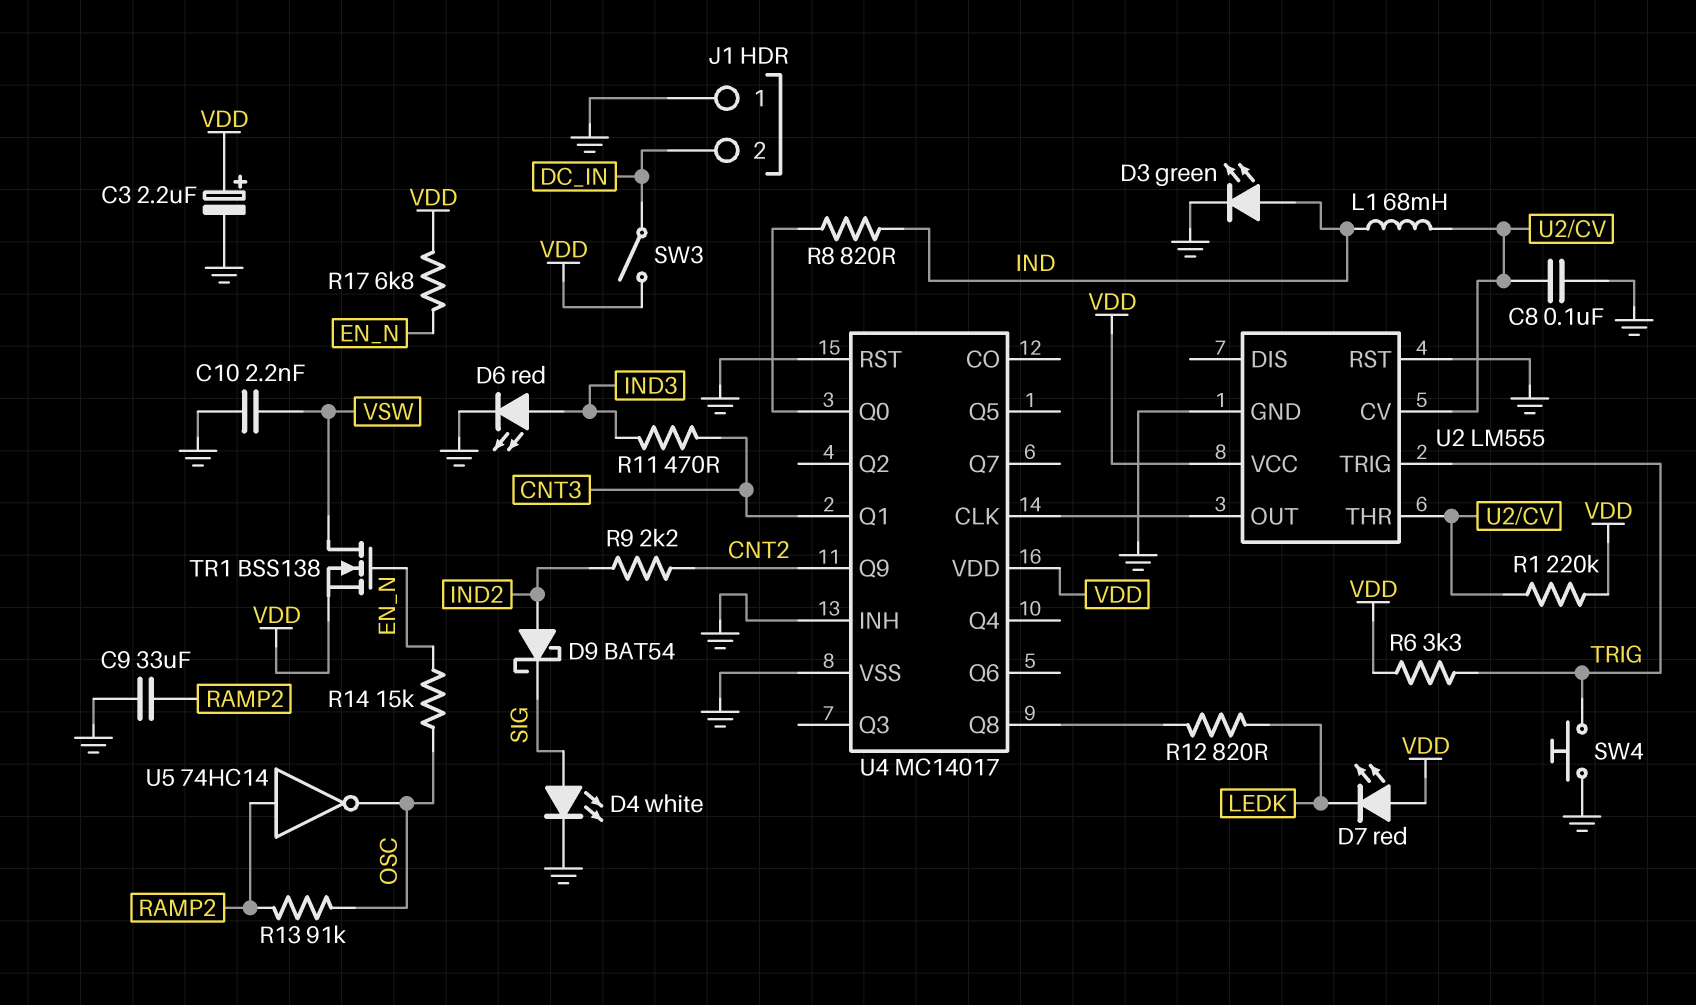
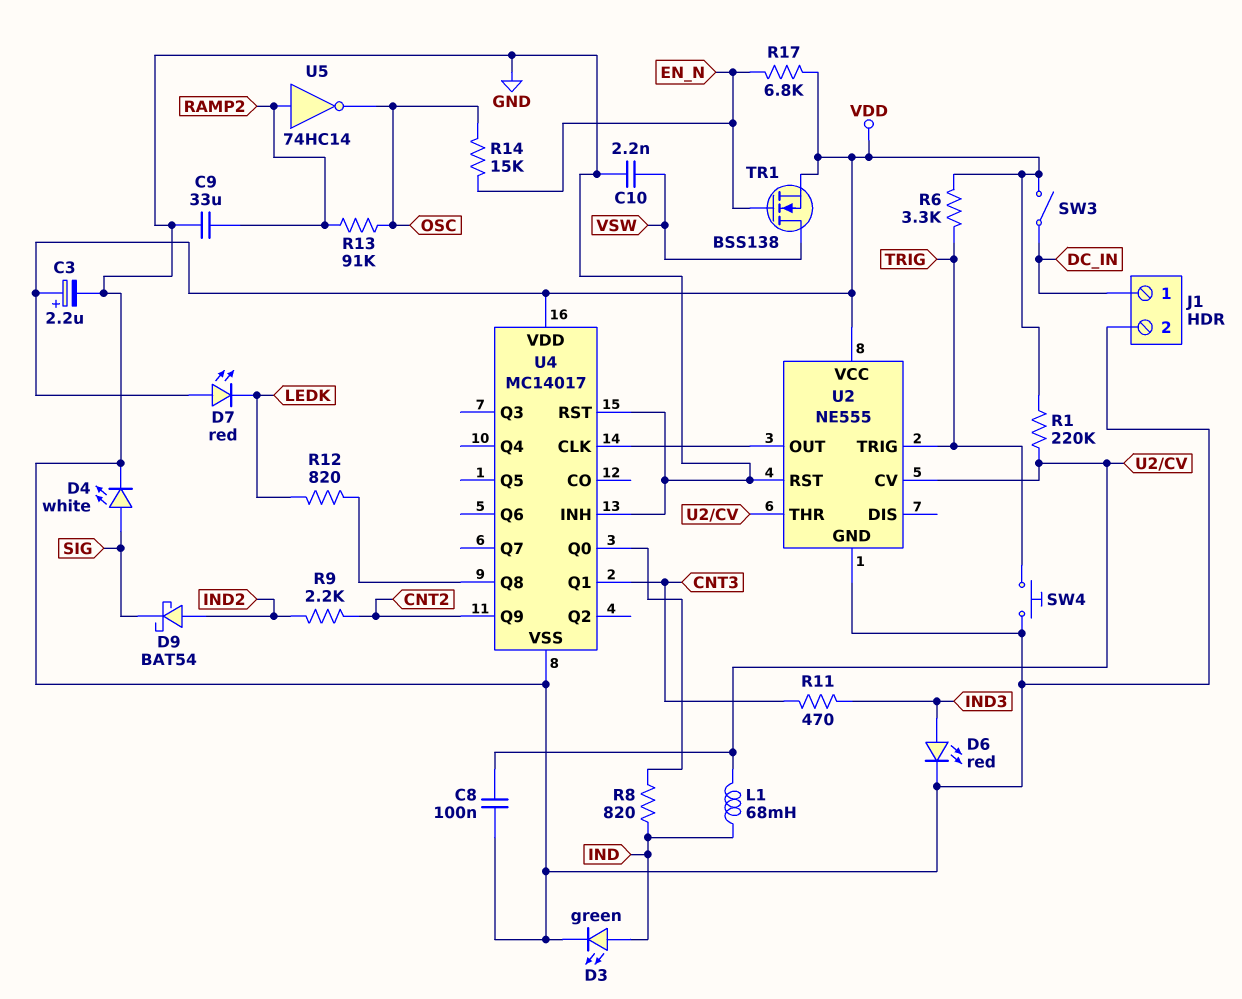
J1 pin 1: GND -> DC_IN
J1 pin 2: DC_IN -> GND
U2: LM555 -> NE555

